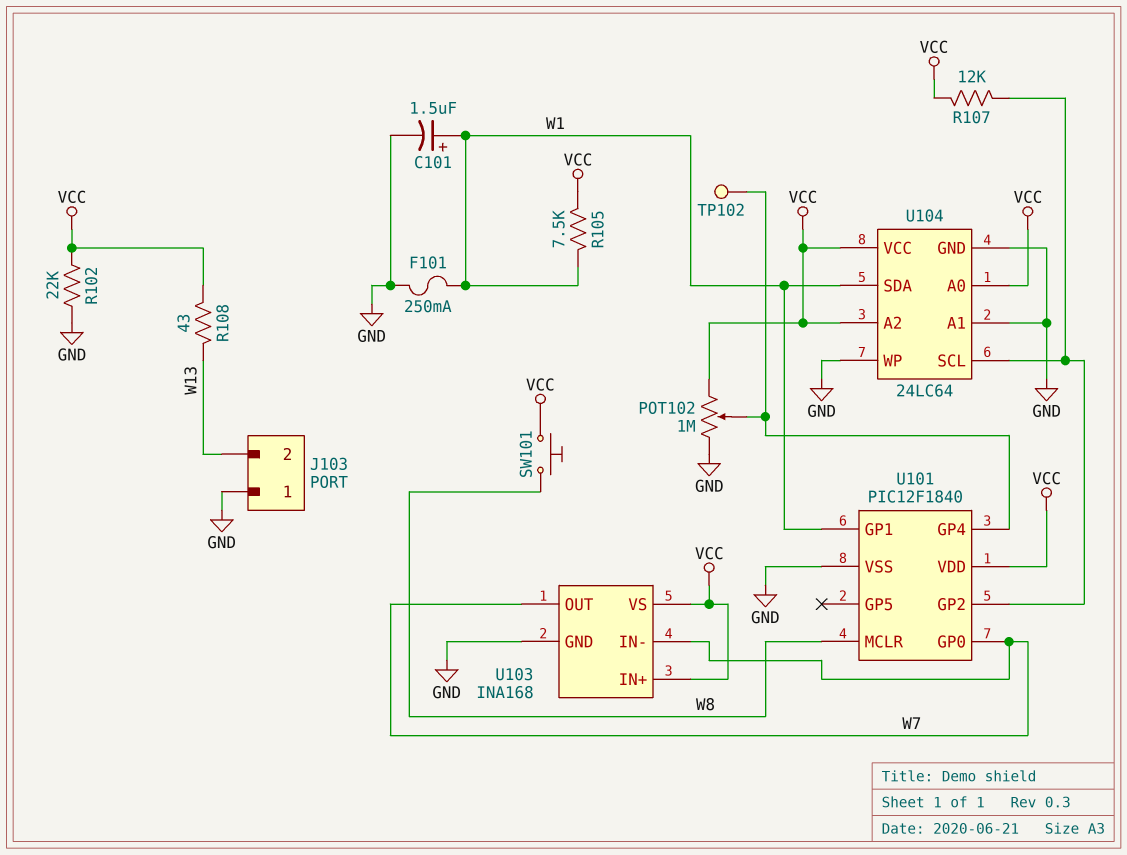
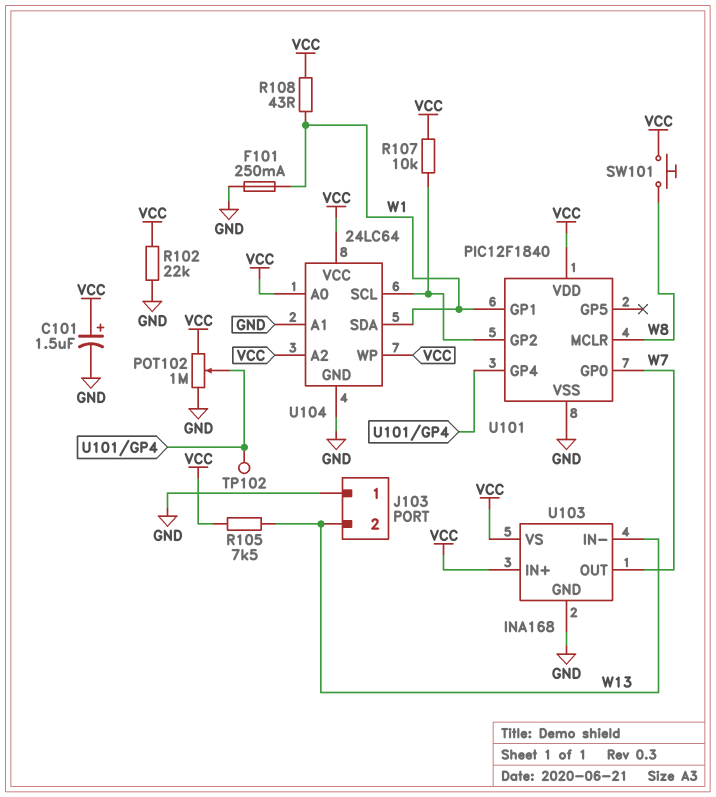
C101: 1.5uF (plus W1, minus GND) -> 1.5uF (plus VCC, minus GND)
R105: 7.5k (VCC, W1) -> 7.5k (VCC, W13)
R107: 12k (U101/GP2, VCC) -> 10k (U101/GP2, VCC)
R108: 43 (VCC, W13) -> 43 (VCC, W1)
U103 pin IN-: W7 -> W13
U104 pin WP: GND -> VCC

